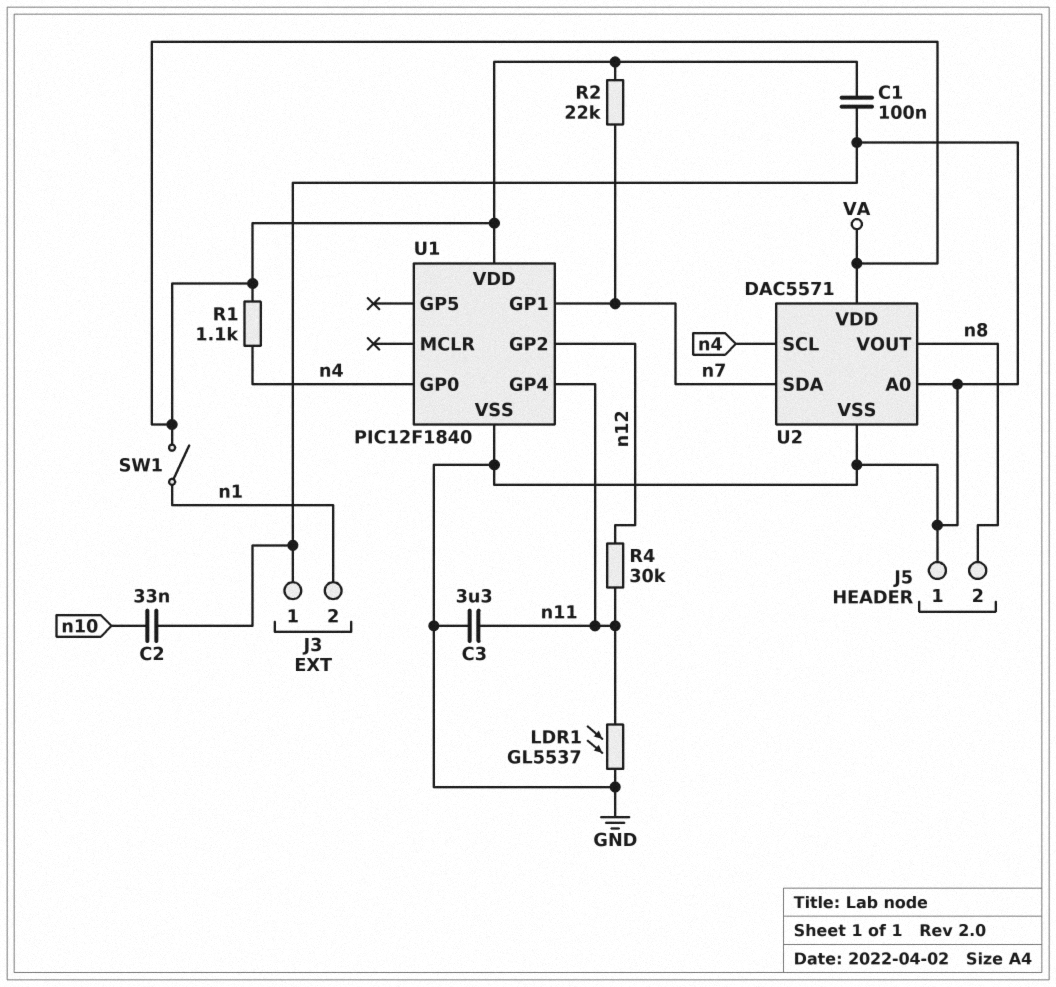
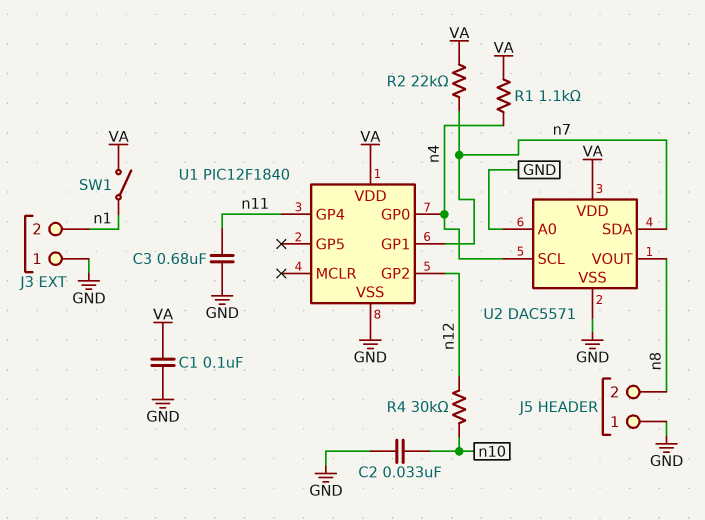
C3: 3.3uF (GND, n11) -> 680nF (GND, n11)
LDR1: GL5537 (GND, n11) -> none
R4: 30k (n11, n12) -> 30k (n10, n12)

